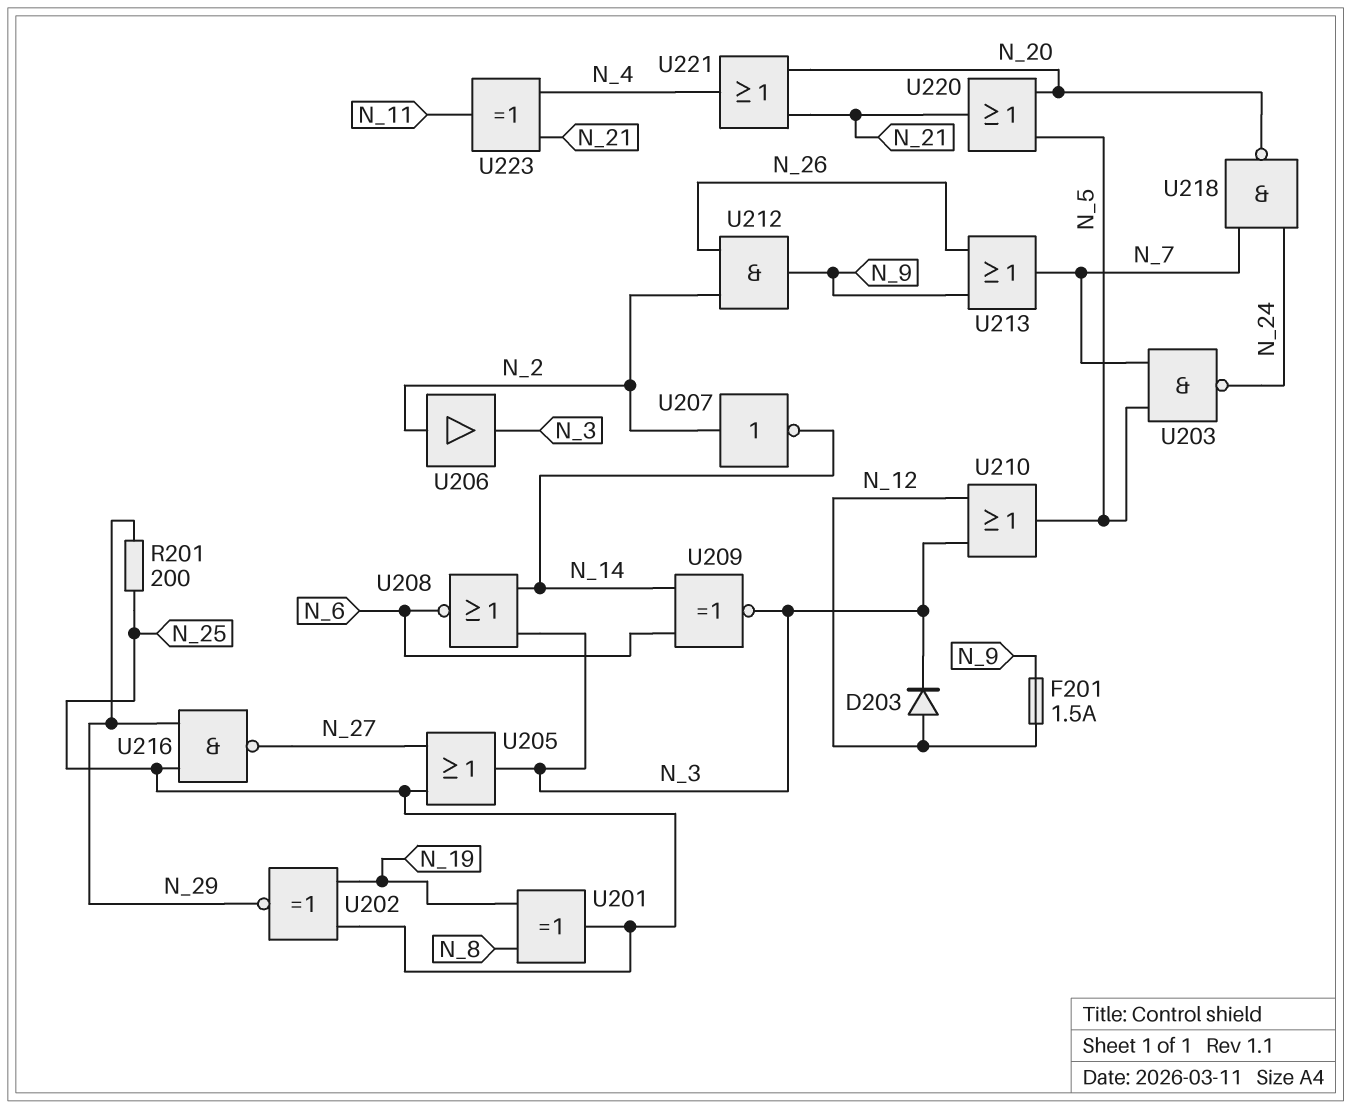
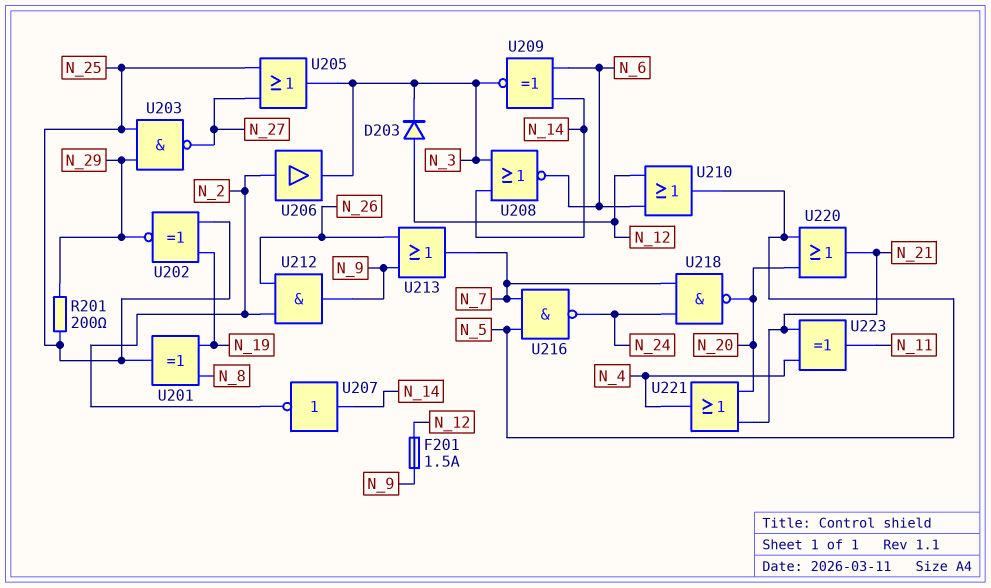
U203: NAND (in N_5, in N_7, out N_24) -> NAND (in N_25, in N_29, out N_27)
U207: NOT (in N_2, out N_14) -> NOT (in N_14, out N_2)
U210: OR (in N_3, in N_12, out N_5) -> OR (in N_6, in N_12, out N_5)
U216: NAND (in N_25, in N_29, out N_27) -> NAND (in N_5, in N_7, out N_24)

